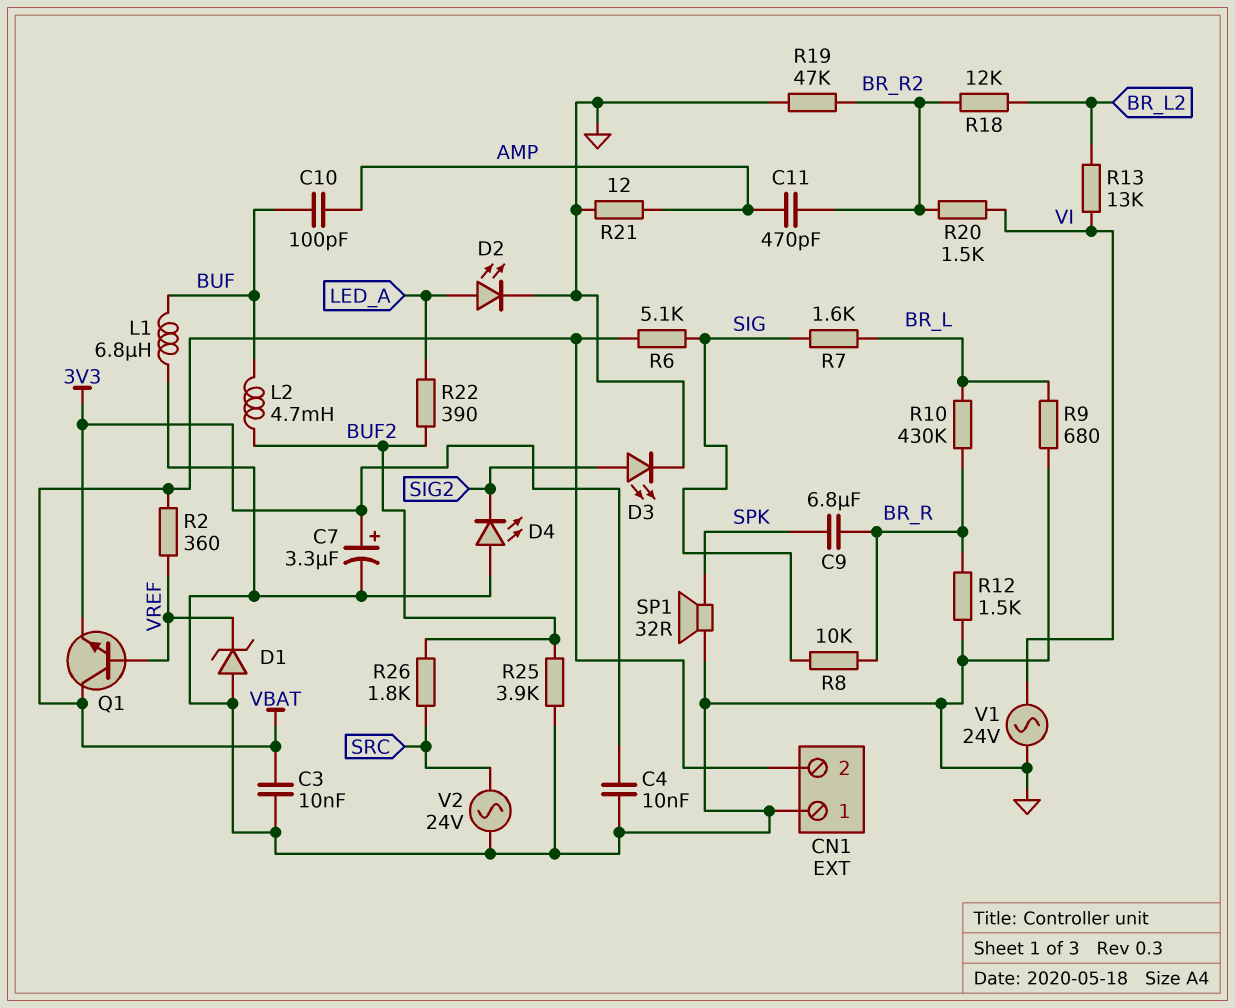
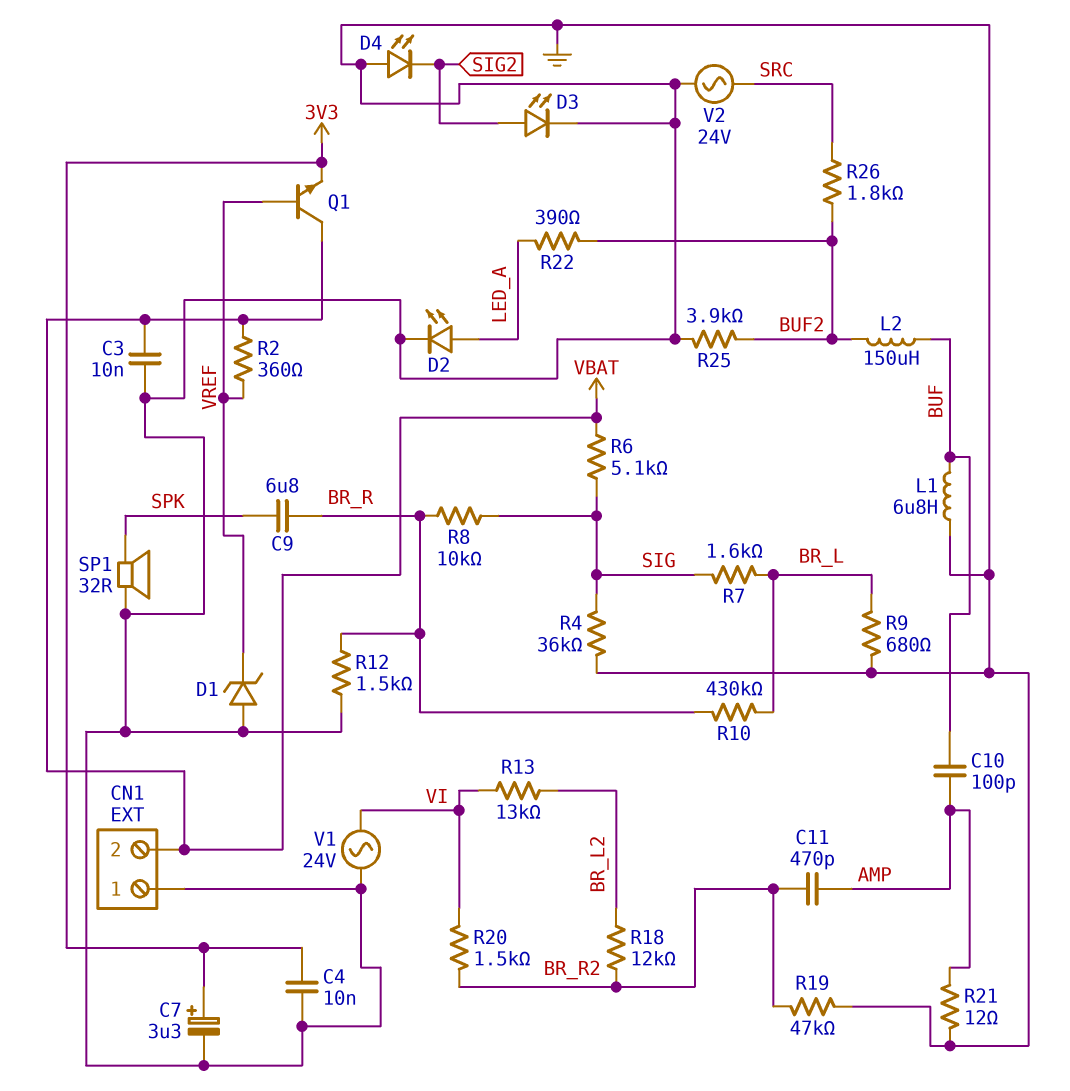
L2: 4.7mH (BUF, BUF2) -> 150uH (BUF, BUF2)
R4: none -> 36k (GND, SIG)

